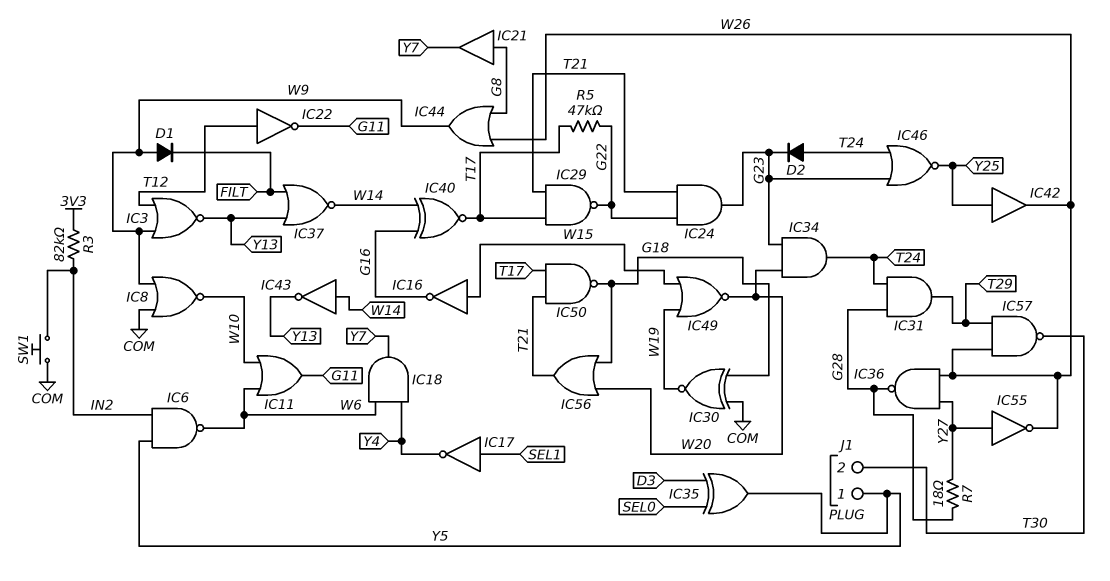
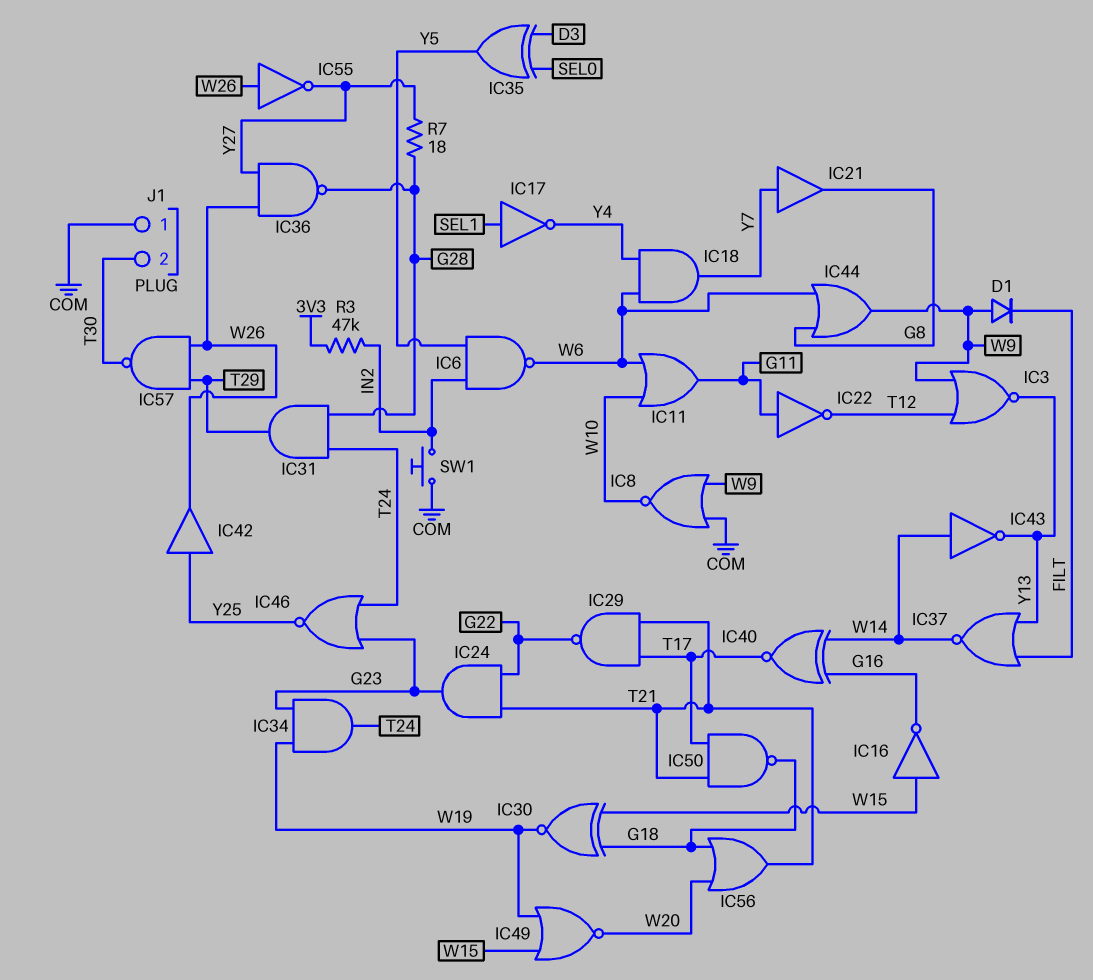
D2: diode (A T24, K G23) -> none
IC21: buffer (in G8, out Y7) -> buffer (in Y7, out G8)
IC22: NOT (in T12, out G11) -> NOT (in G11, out T12)
IC30: XNOR (in COM, in G18, out W19) -> XNOR (in G18, in W15, out W19)
IC34: AND (in G23, in W20, out T24) -> AND (in G23, in W19, out T24)
IC44: OR (in G8, in W26, out W9) -> OR (in G8, in W6, out W9)
IC55: NOT (in Y27, out W26) -> NOT (in W26, out Y27)
J1 pin 1: Y5 -> COM
R3: 82k (3V3, IN2) -> 47k (3V3, IN2)
R5: 47k (G22, T17) -> none

